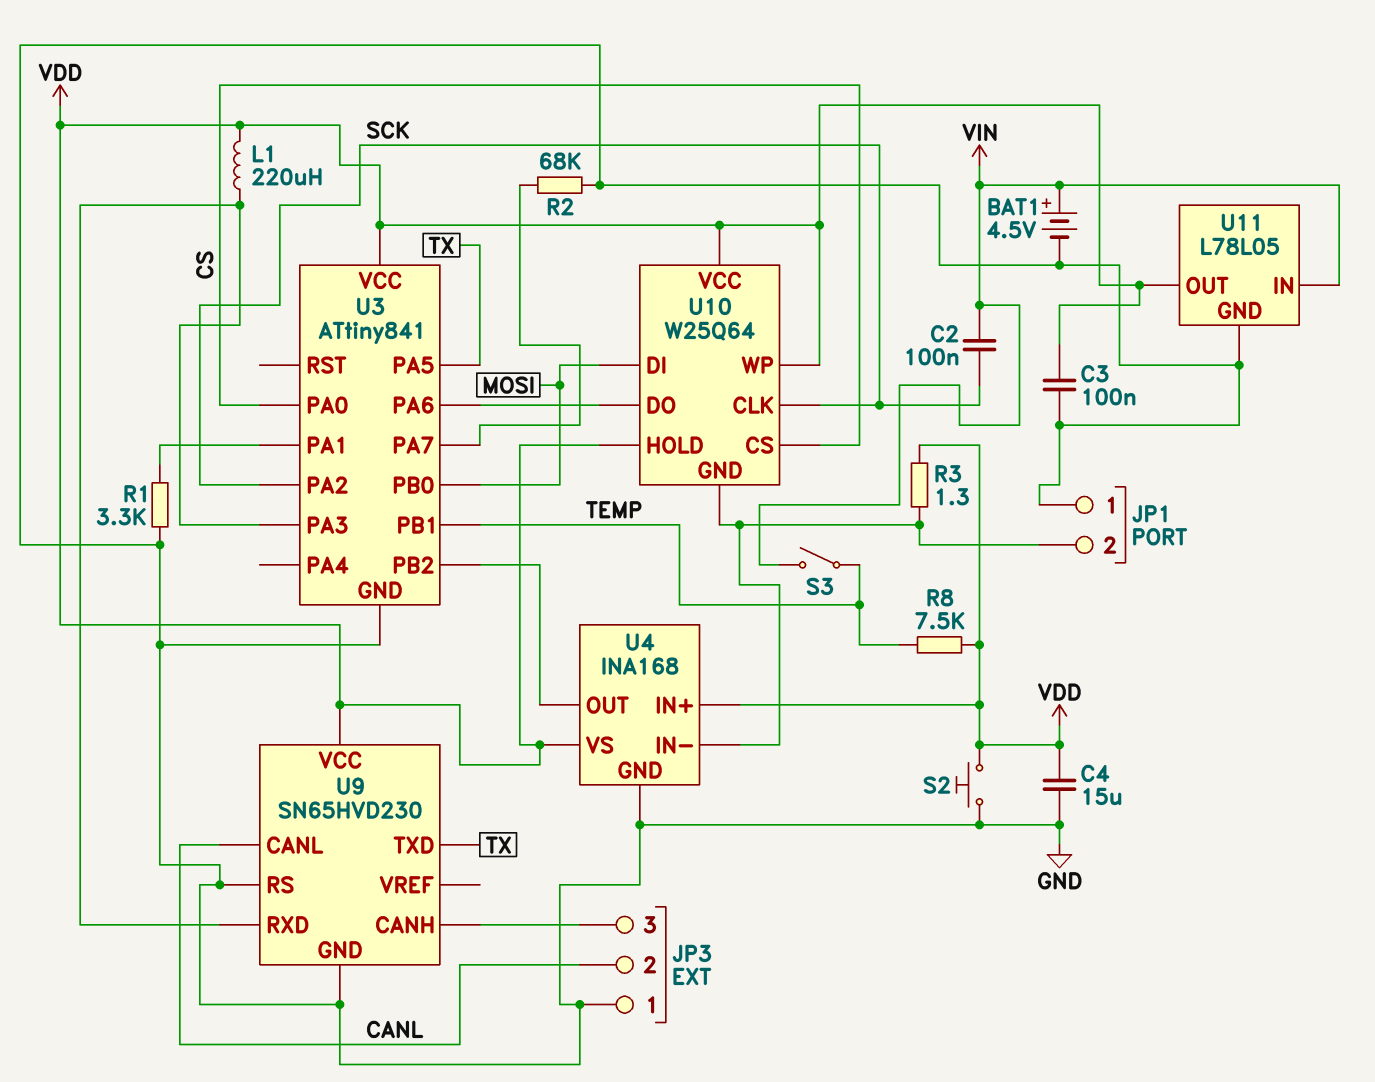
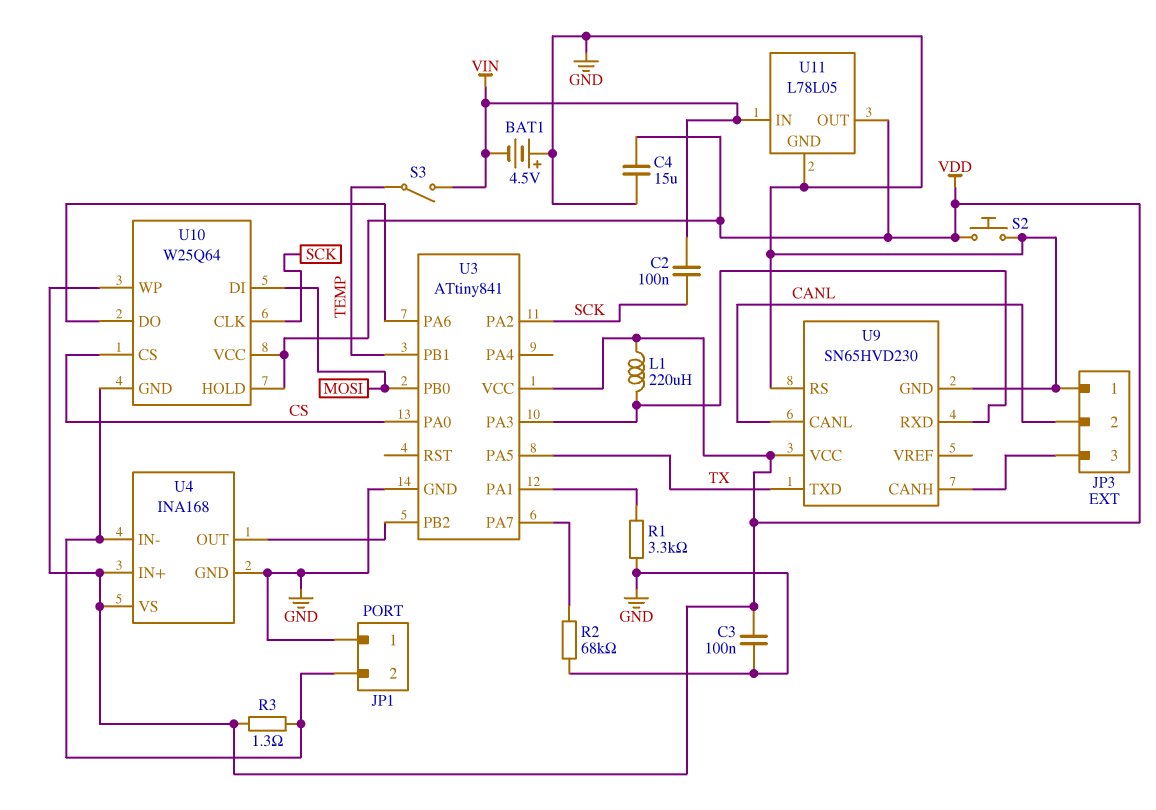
BAT1: 4.5V (plus VIN, minus GND) -> 4.5V (plus GND, minus VIN)
R8: 7.5k (TEMP, VDD) -> none

